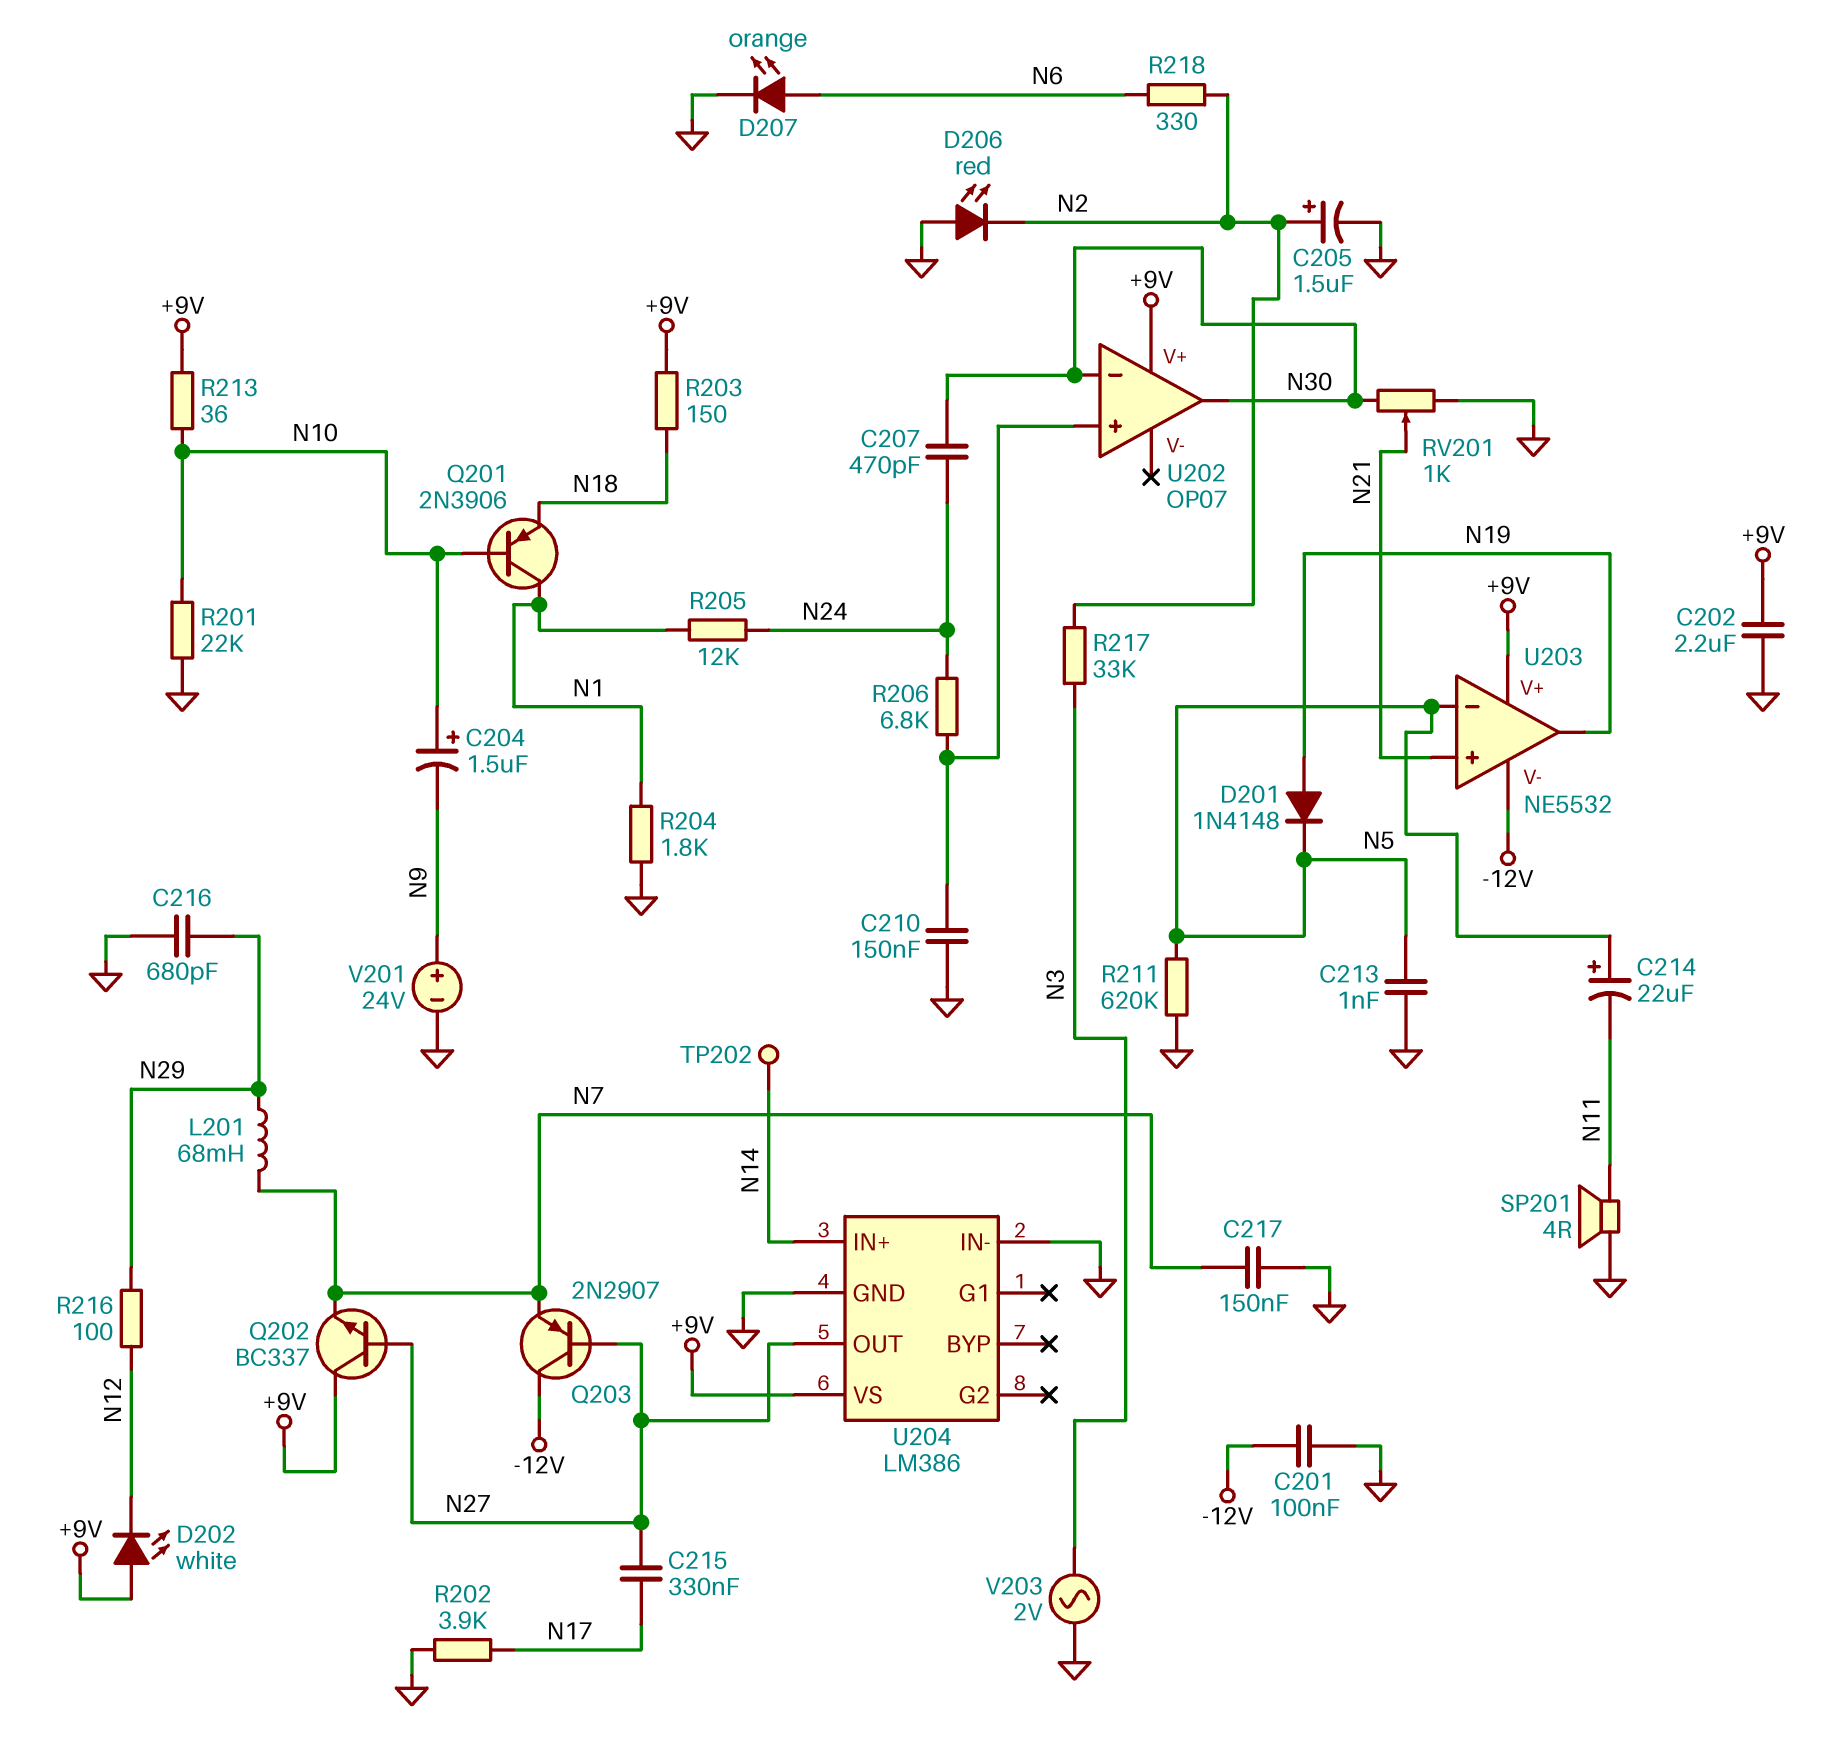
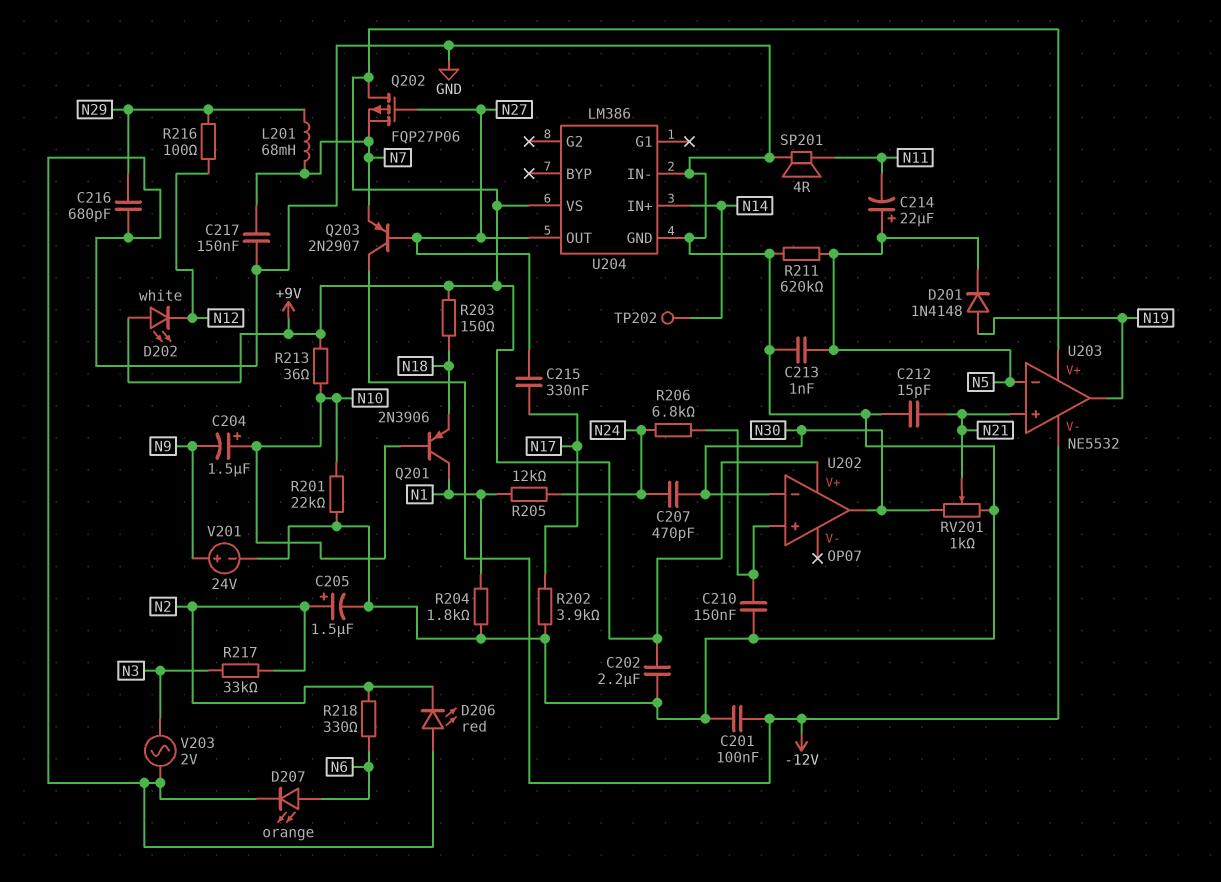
C212: none -> 15pF (GND, N21)
Q202: NPN BC337 (B N27, C +9V, E N7) -> PMOS FQP27P06 (G N27, D +9V, S N7)

